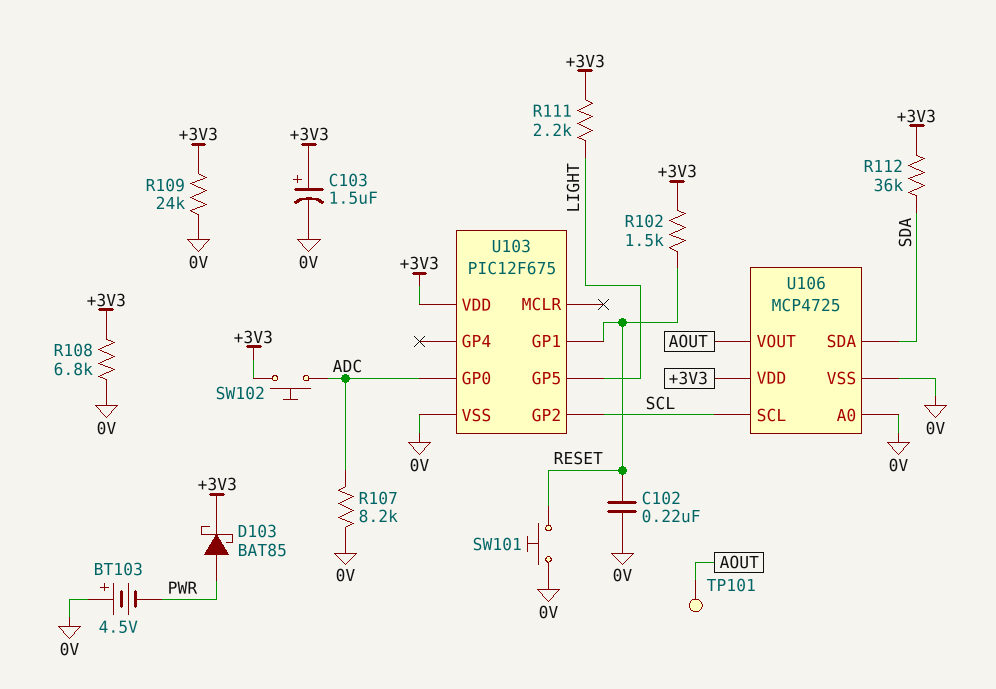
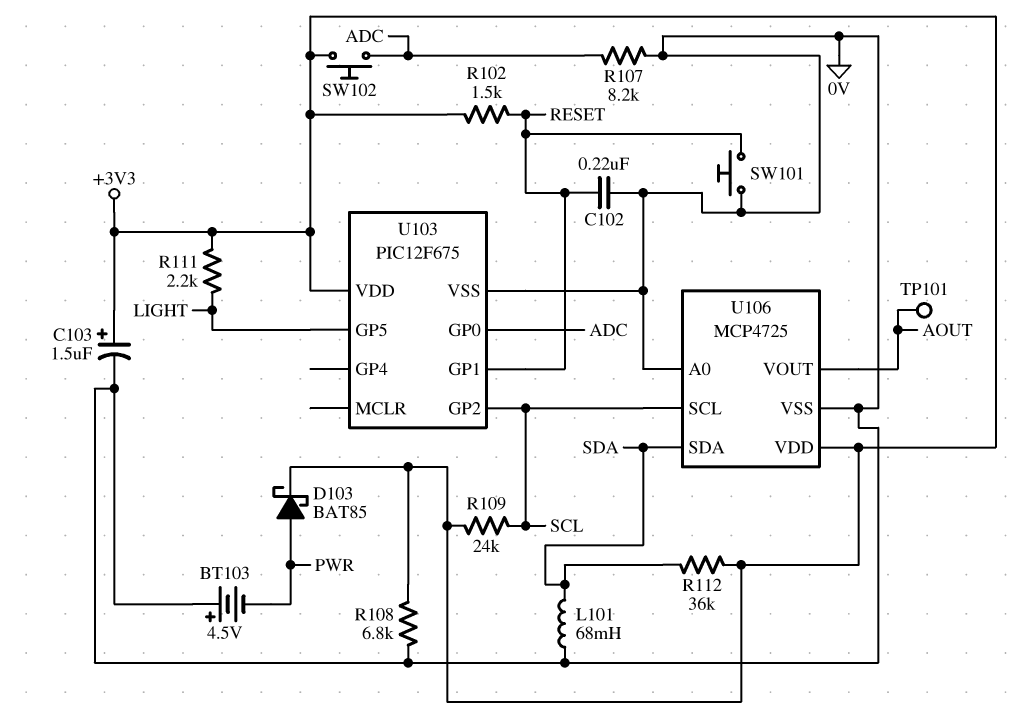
L101: none -> 68mH (0V, SDA)
R109: 24k (+3V3, 0V) -> 24k (+3V3, SCL)

